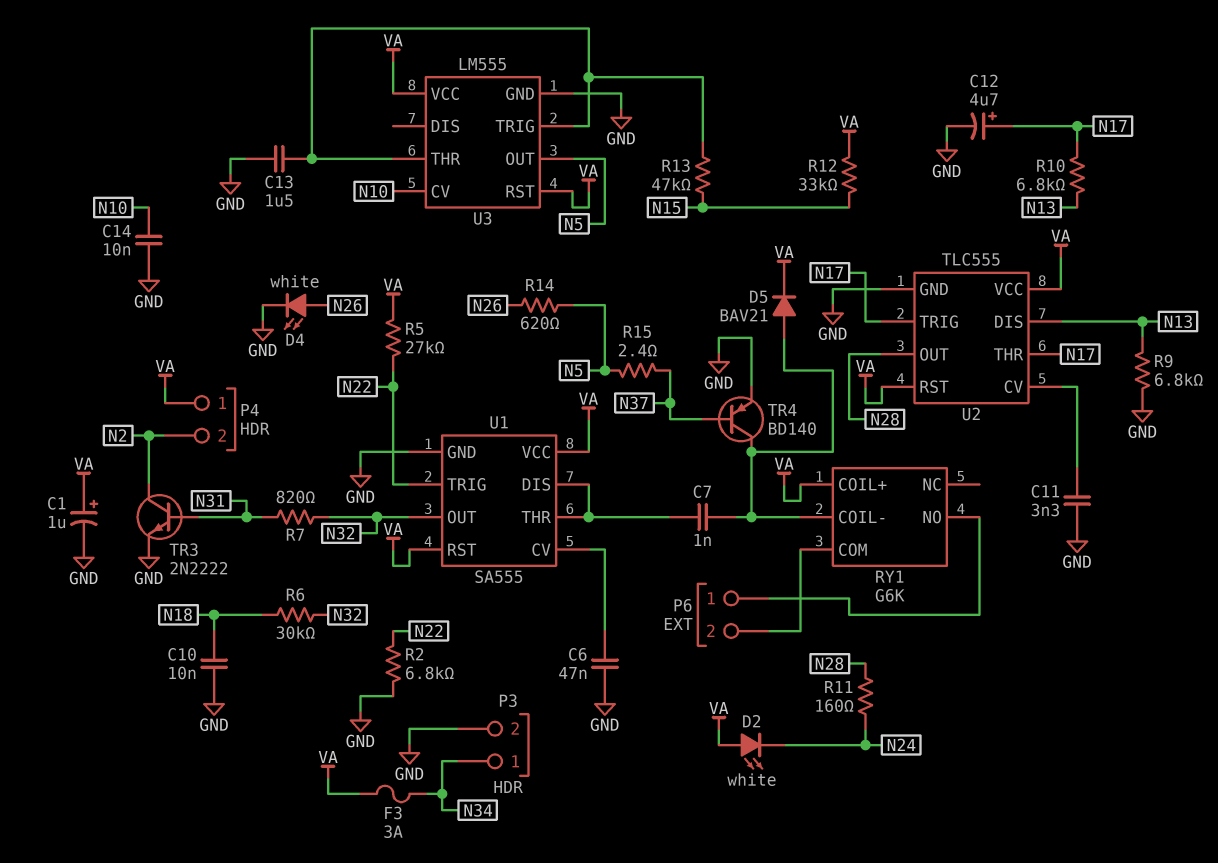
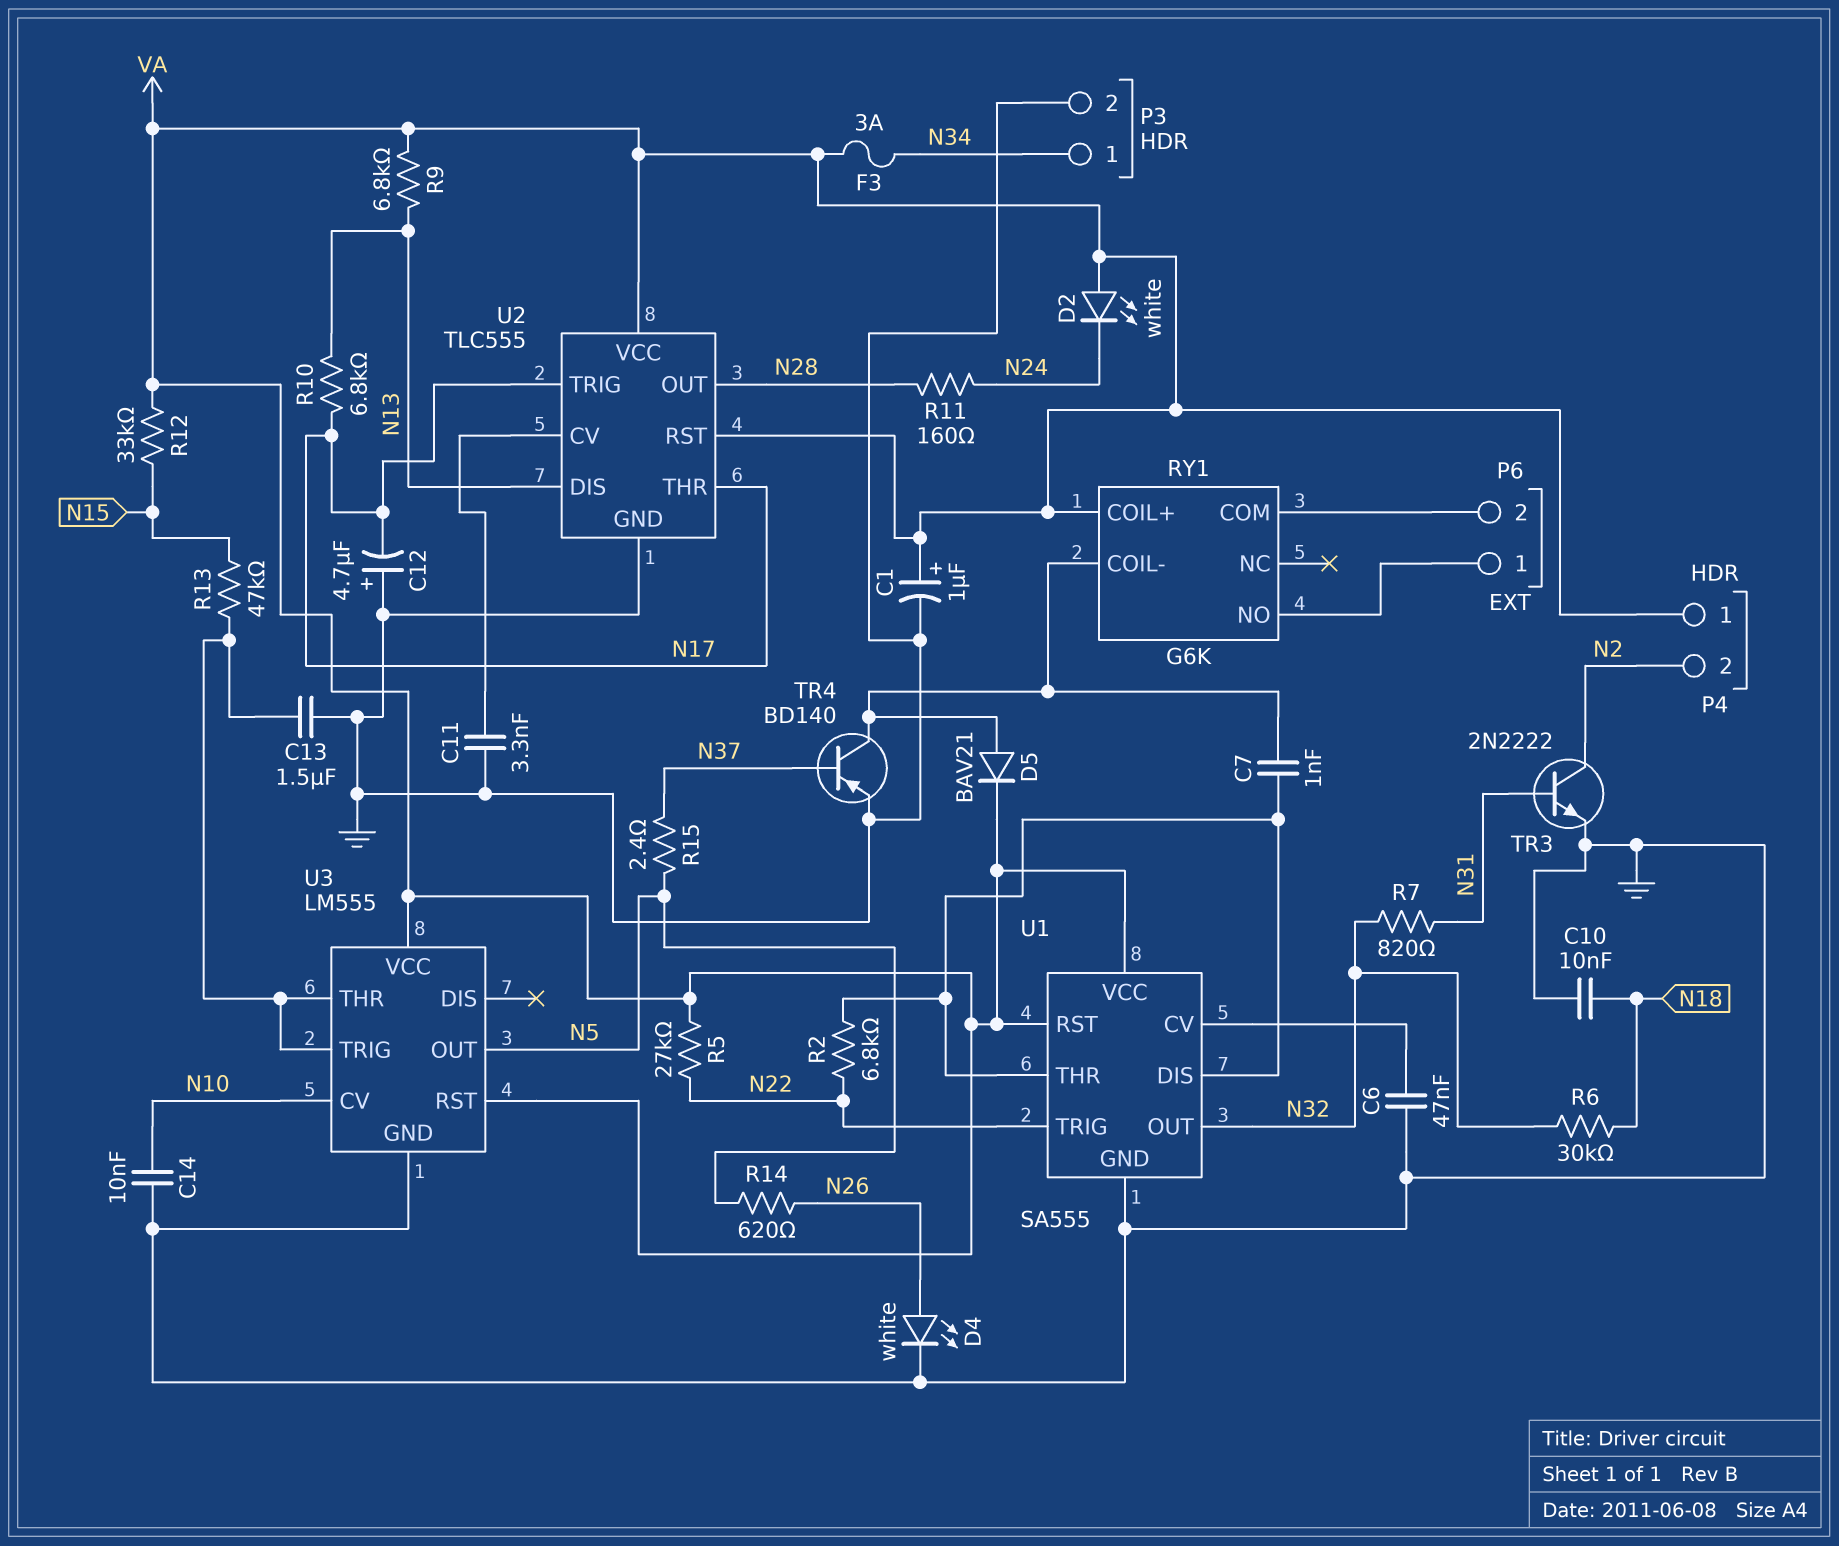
C12: 4.7uF (plus N17, minus GND) -> 4.7uF (plus GND, minus N17)
R2: 6.8k (GND, N22) -> 6.8k (N22, U1/DIS)
R9: 6.8k (GND, N13) -> 6.8k (N13, VA)

